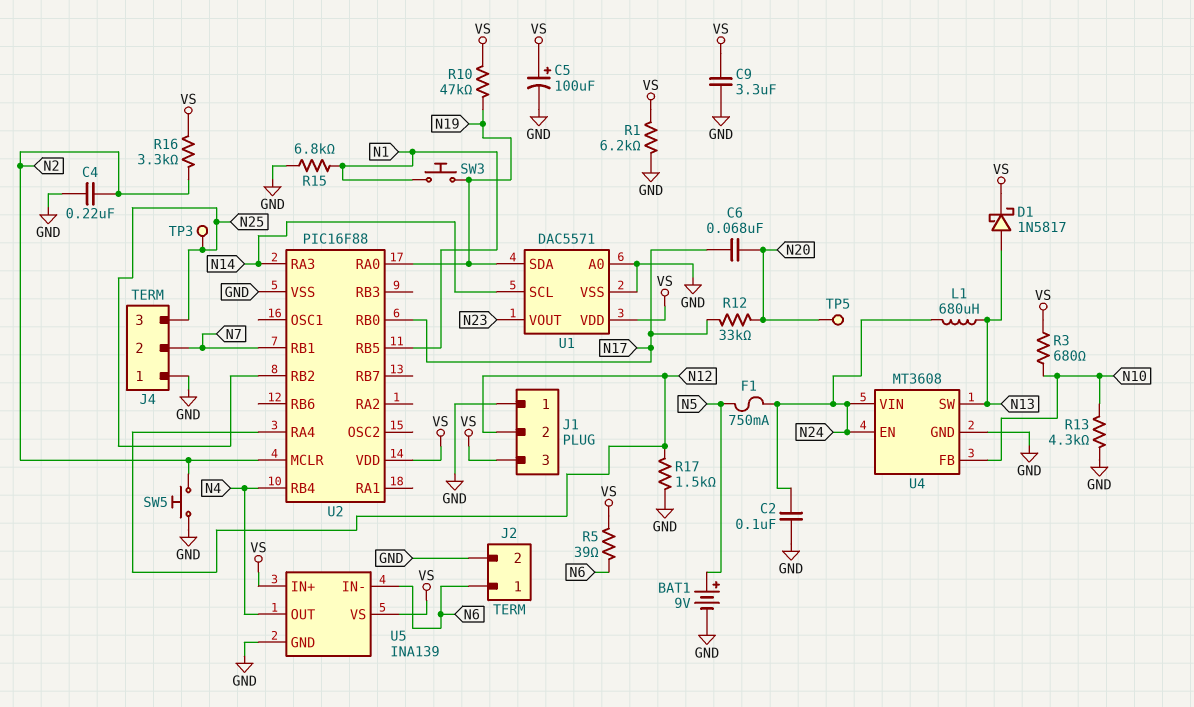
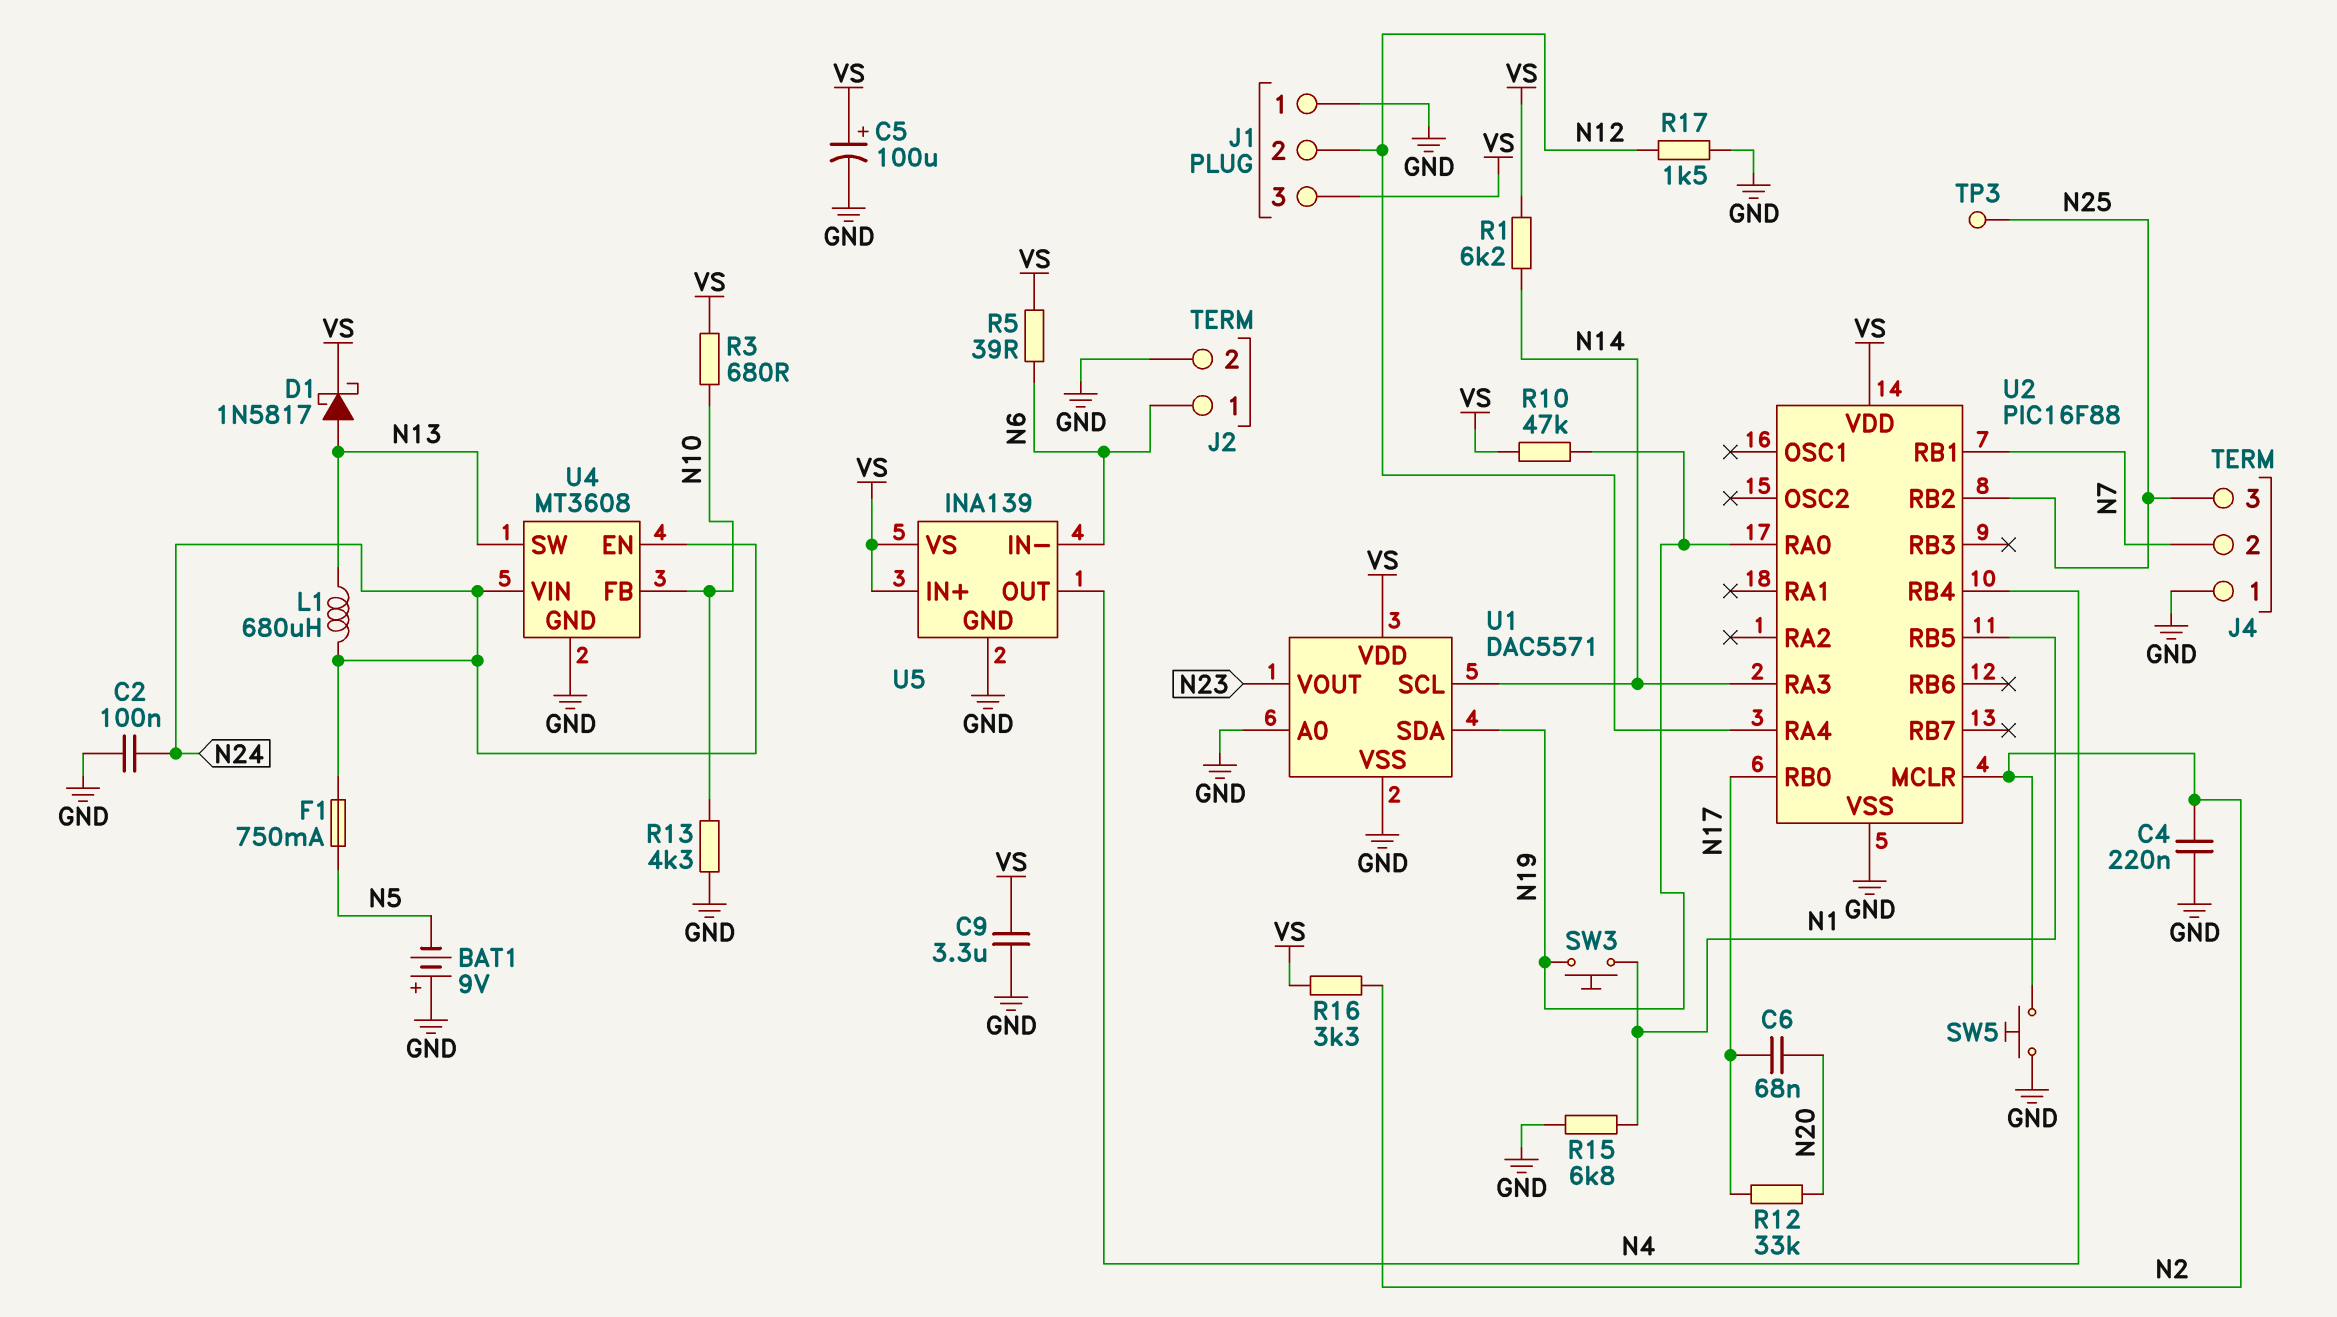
BAT1: 9V (plus N5, minus GND) -> 9V (plus GND, minus N5)
R1: 6.2k (GND, VS) -> 6.2k (N14, VS)
TP5: test point (N20) -> none

